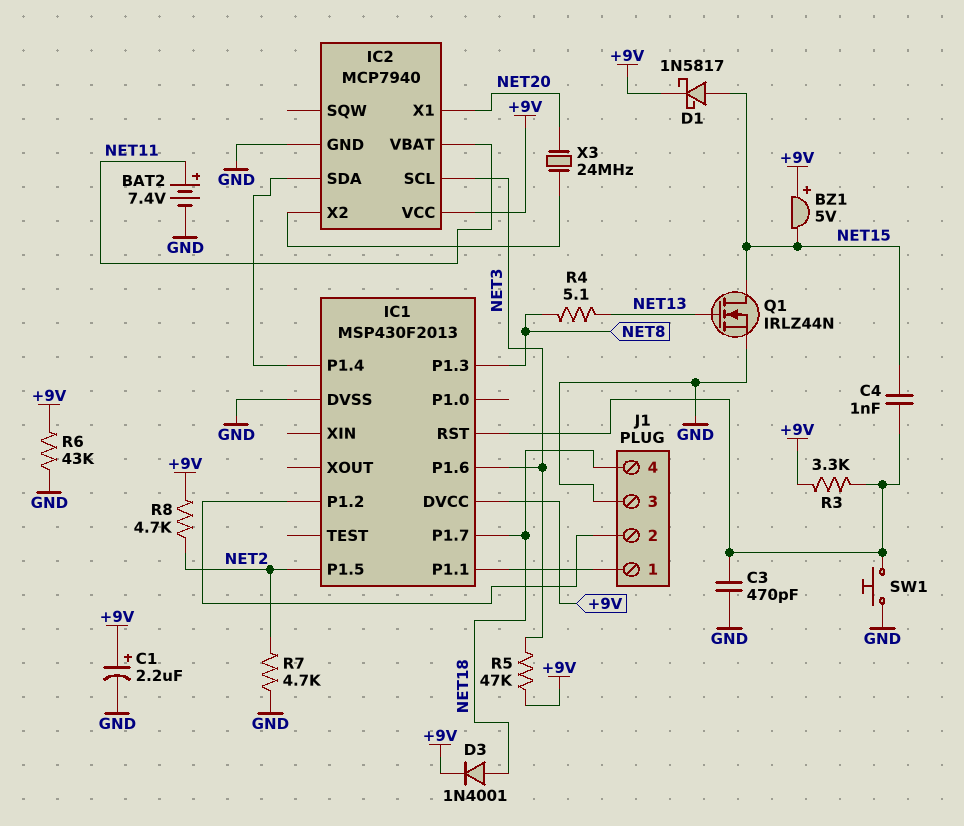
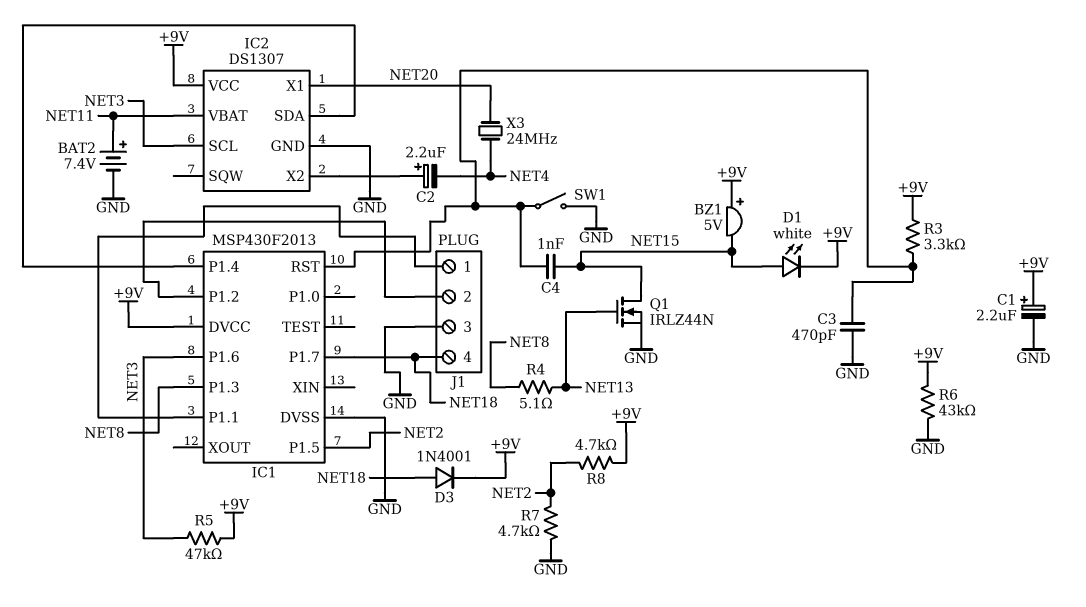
C2: none -> 2.2uF (plus IC2/X2, minus NET4)
D1: schottky 1N5817 (A NET15, K +9V) -> LED white (A NET15, K +9V)
IC2: MCP7940 -> DS1307
SW1: button (GND, IC1/RST) -> switch (GND, IC1/RST)
X3: 24MHz (IC2/X2, NET20) -> 24MHz (NET4, NET20)

